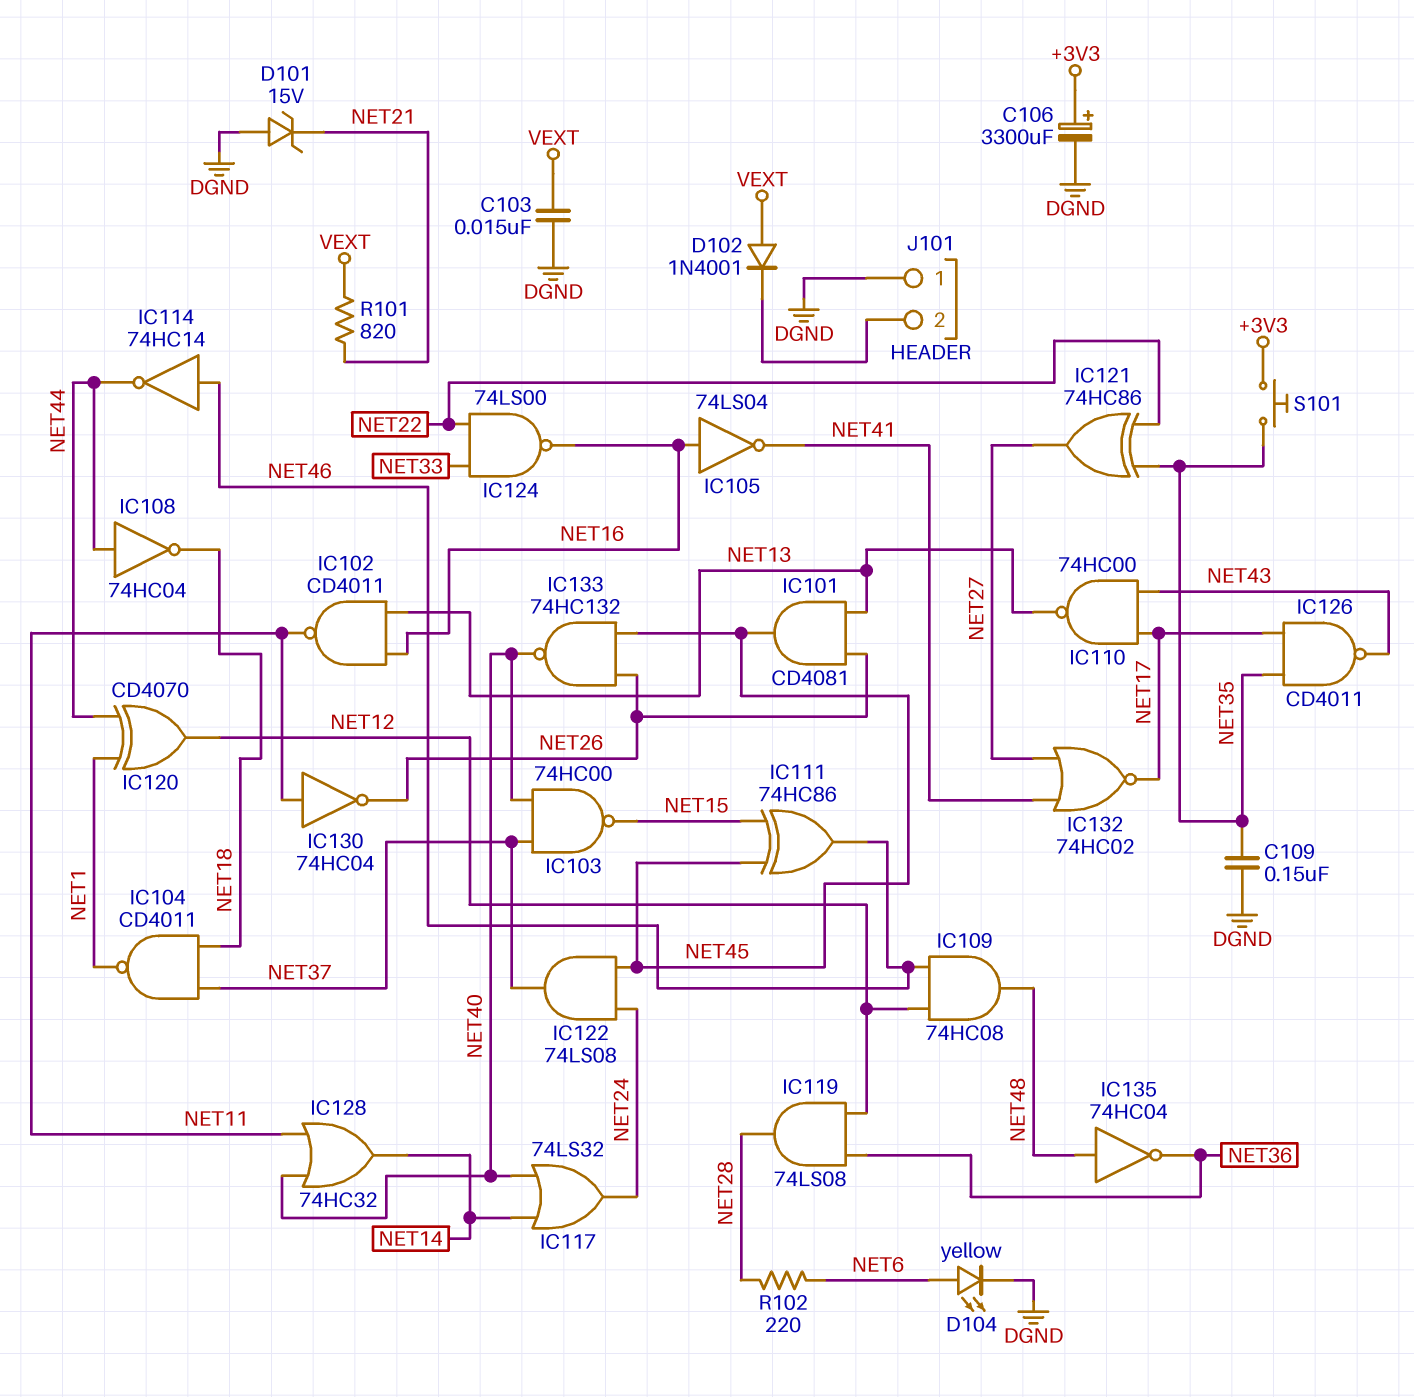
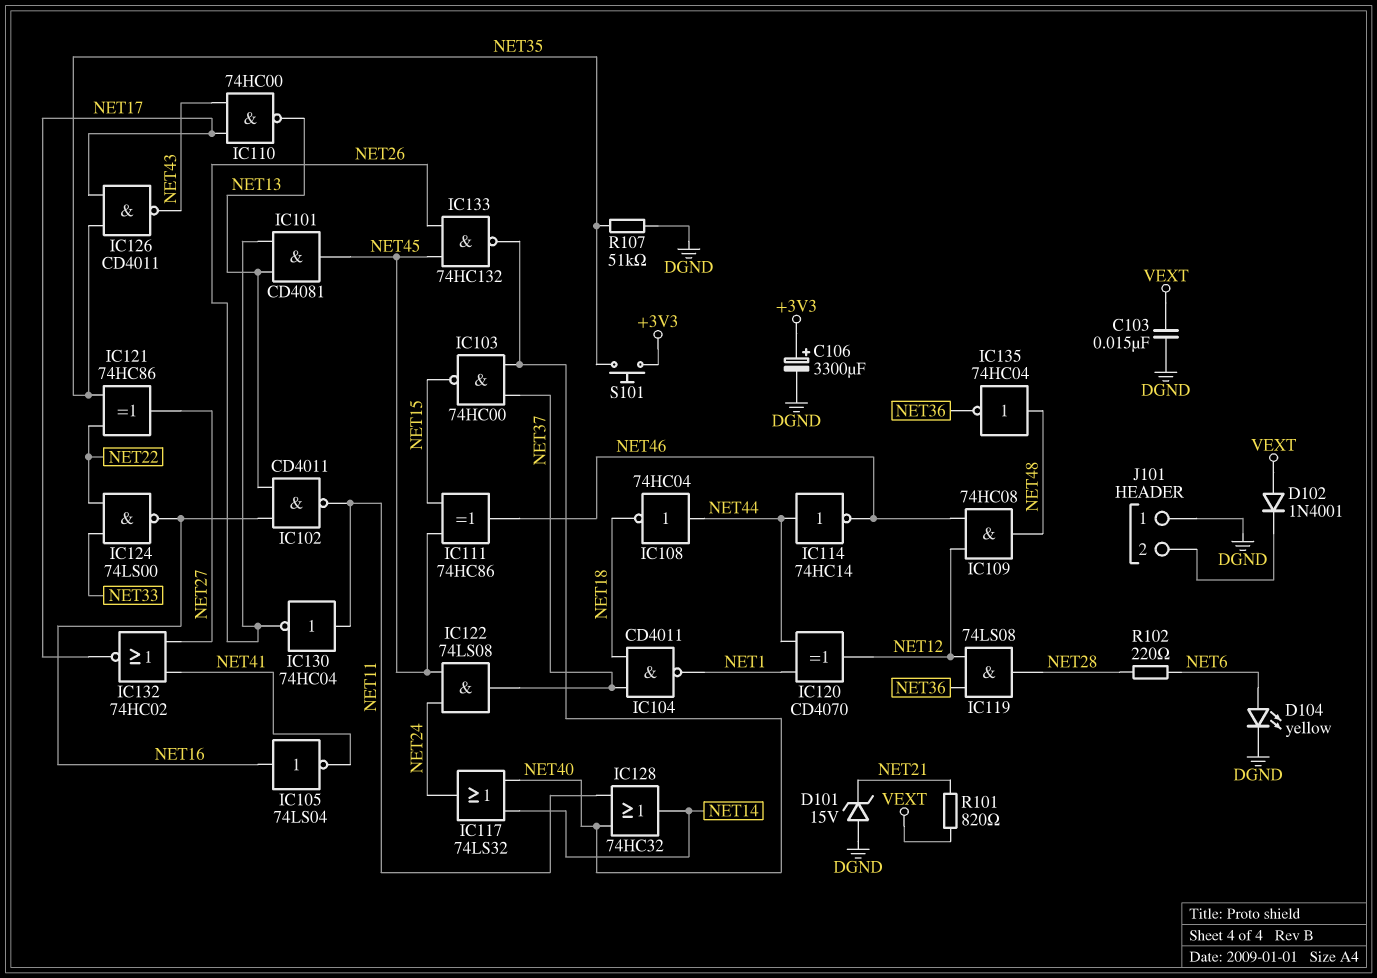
C109: 150nF (DGND, NET35) -> none
IC114: NOT 74HC14 (in NET46, out NET44) -> NOT 74HC14 (in NET44, out NET46)
R107: none -> 51k (DGND, NET35)

